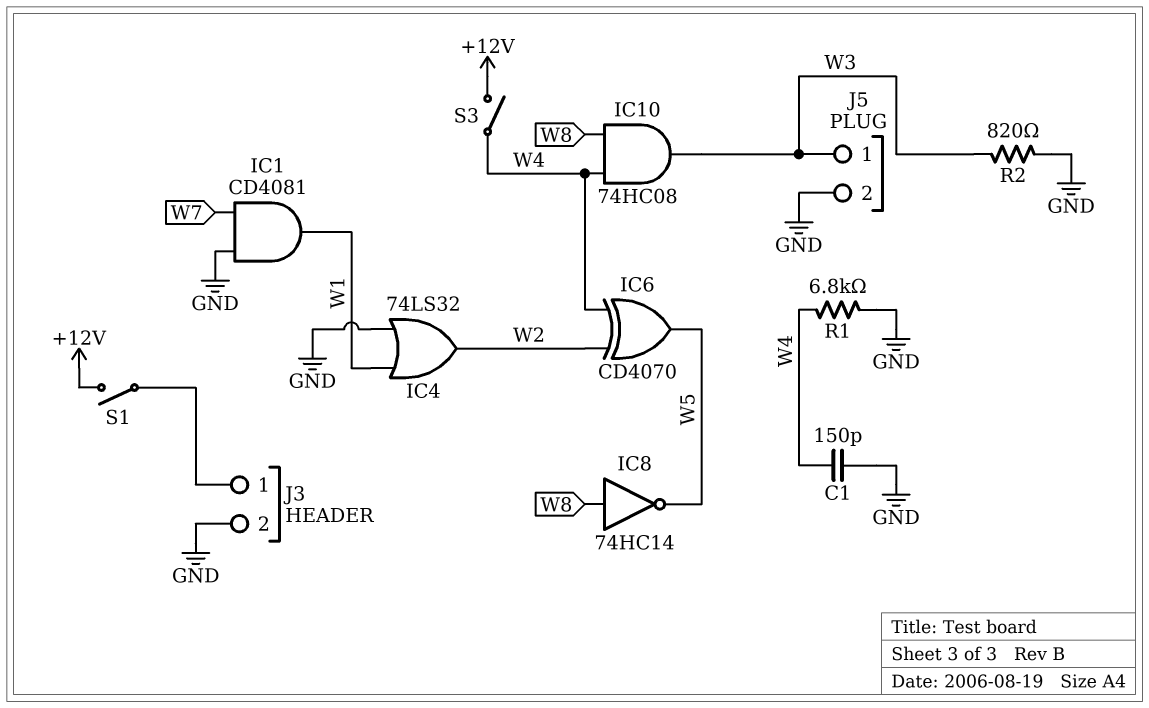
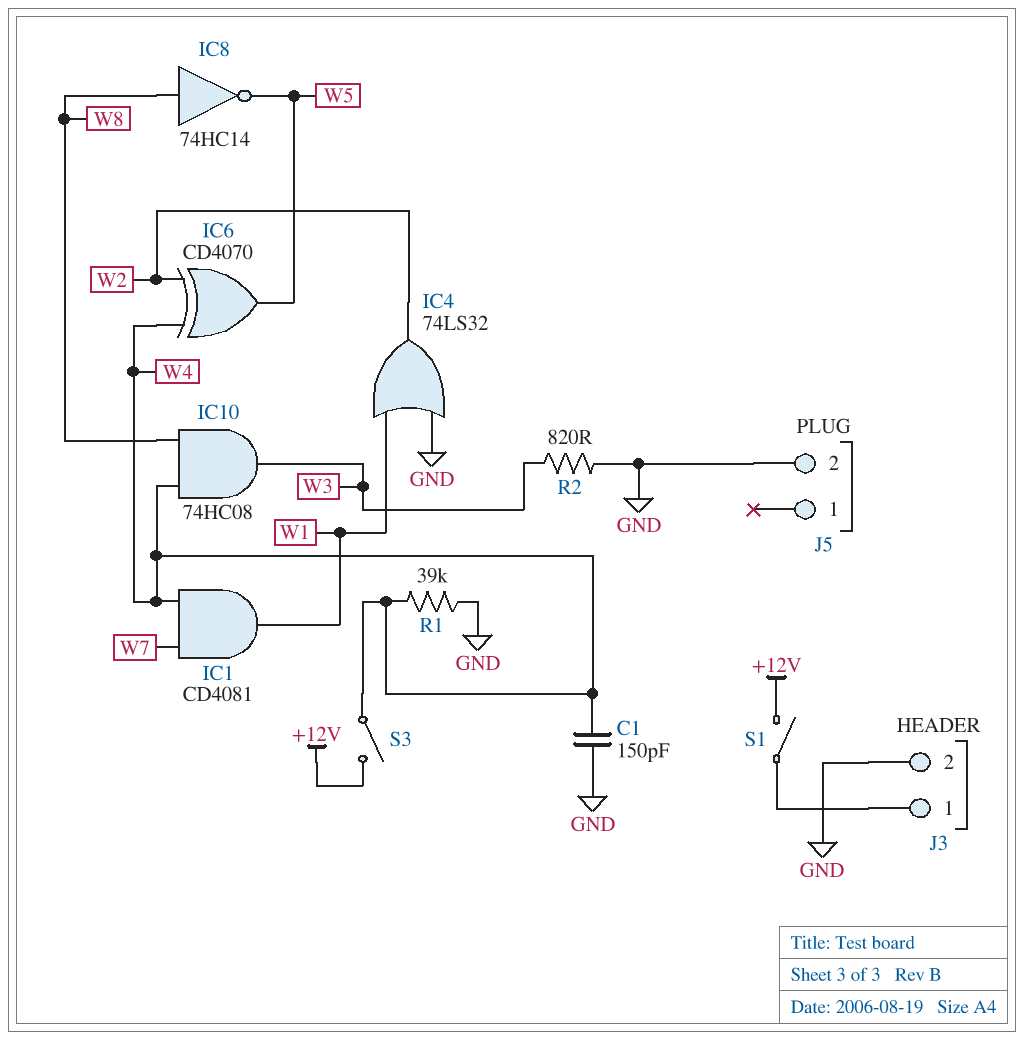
IC1: AND CD4081 (in GND, in W7, out W1) -> AND CD4081 (in W4, in W7, out W1)
J5 pin 1: W3 -> none
R1: 6.8k (GND, W4) -> 39k (GND, W4)

